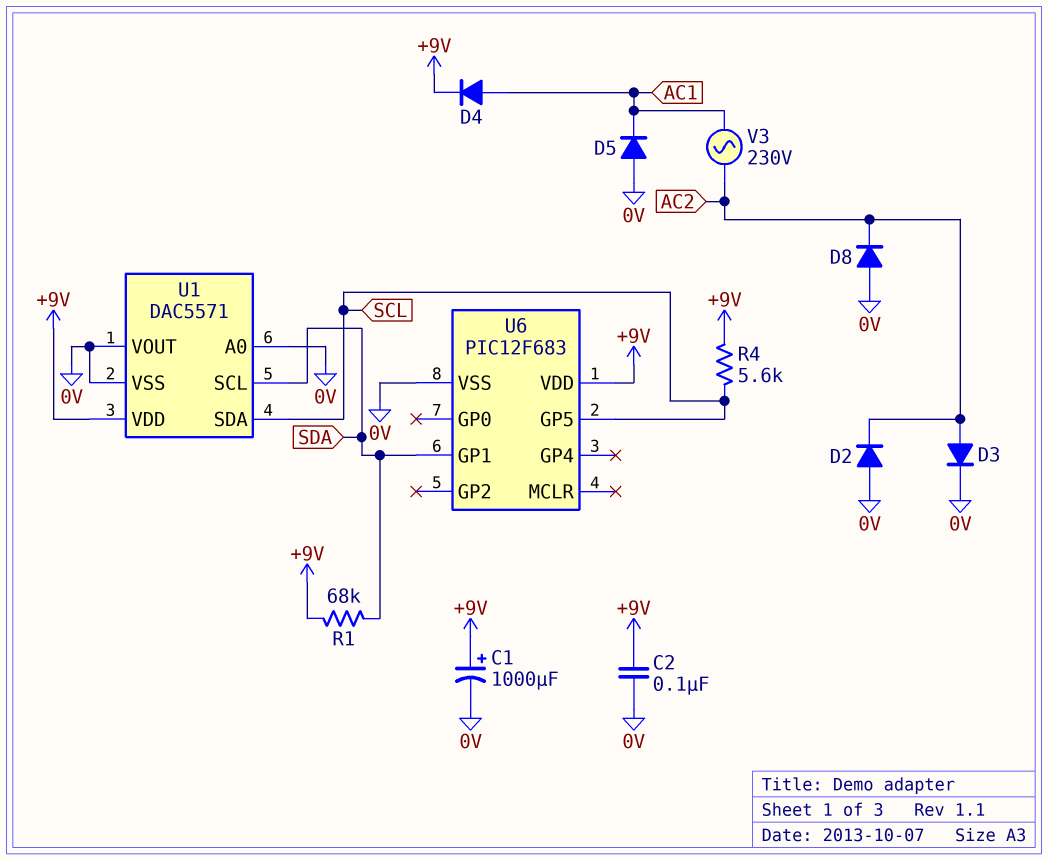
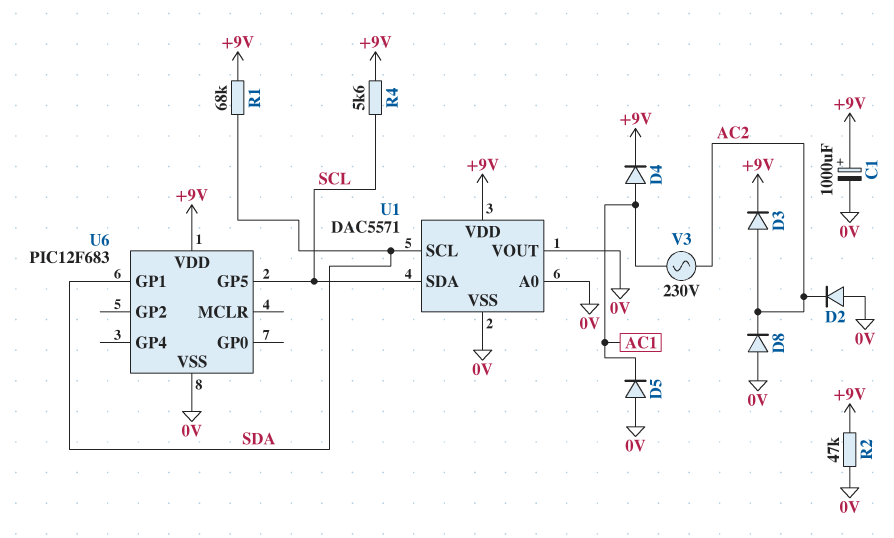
C2: 100nF (+9V, 0V) -> none
D3: diode (A AC2, K 0V) -> diode (A AC2, K +9V)
R2: none -> 47k (+9V, 0V)

